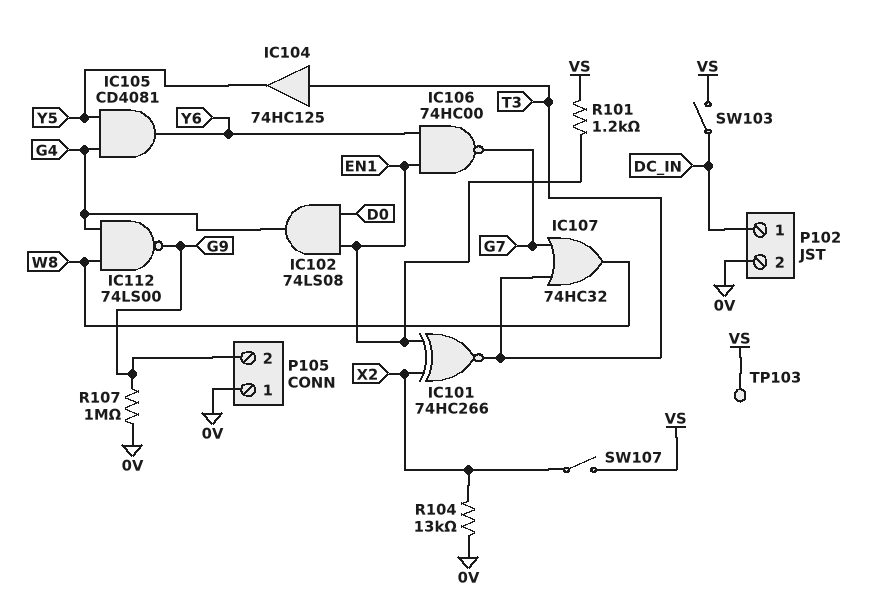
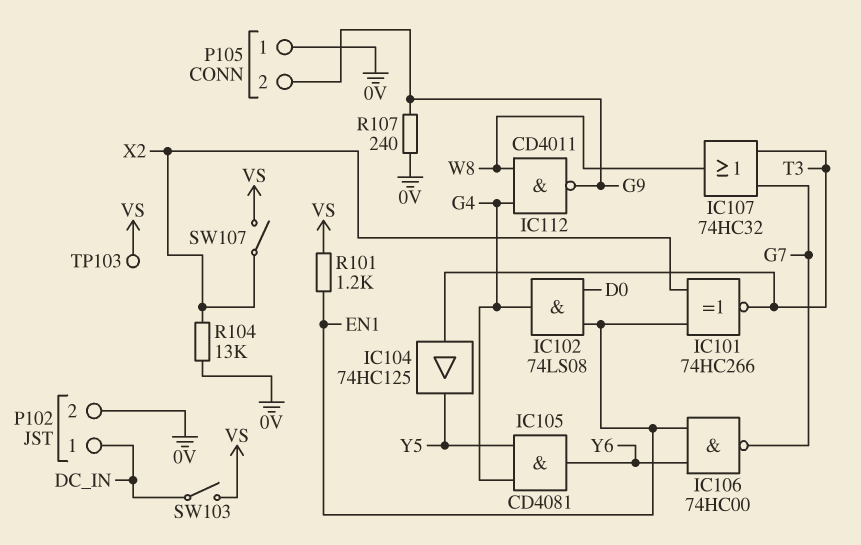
IC112: NAND 74LS00 (in G4, in W8, out G9) -> NAND CD4011 (in G4, in W8, out G9)
R107: 1M (0V, G9) -> 240 (0V, G9)

